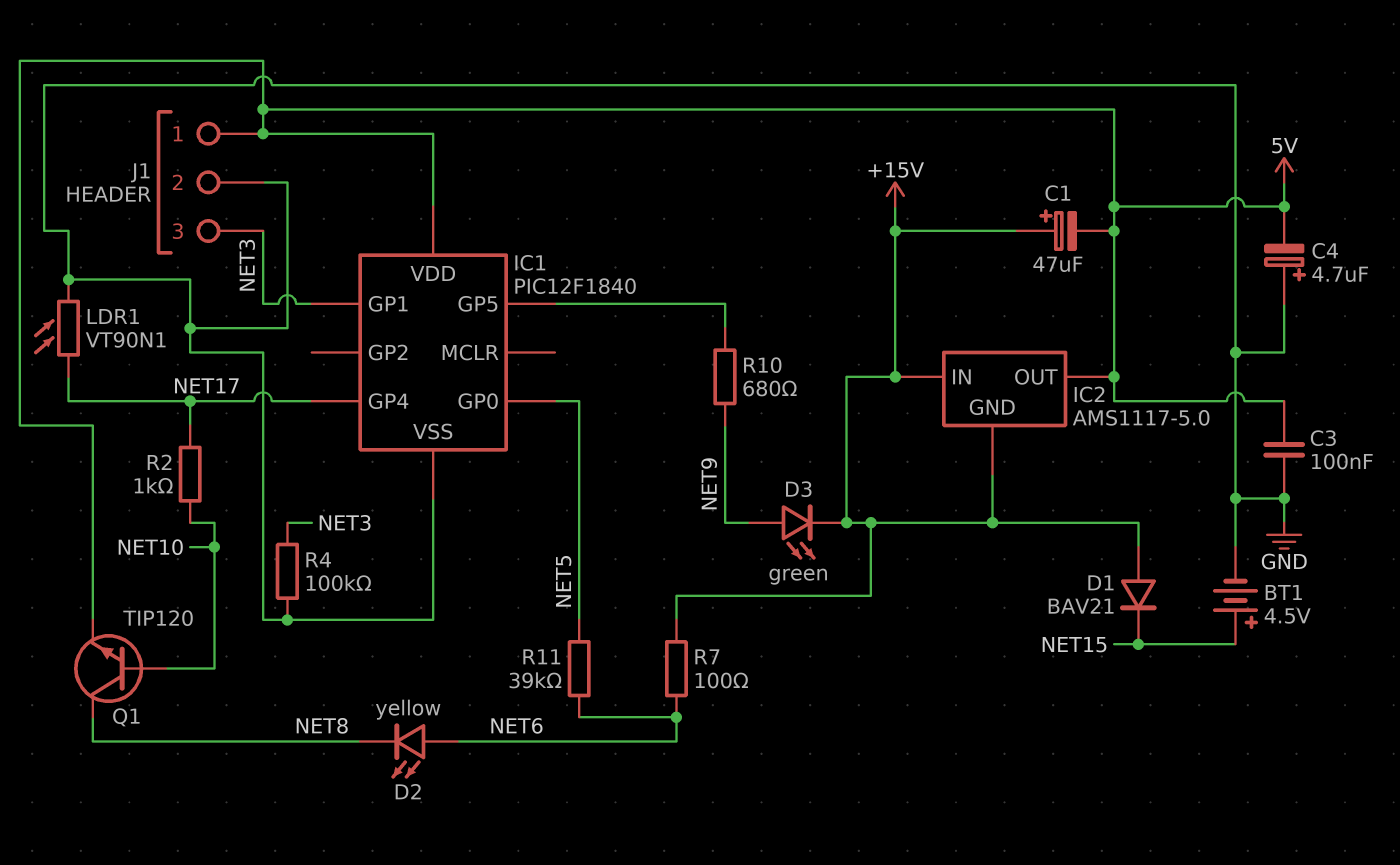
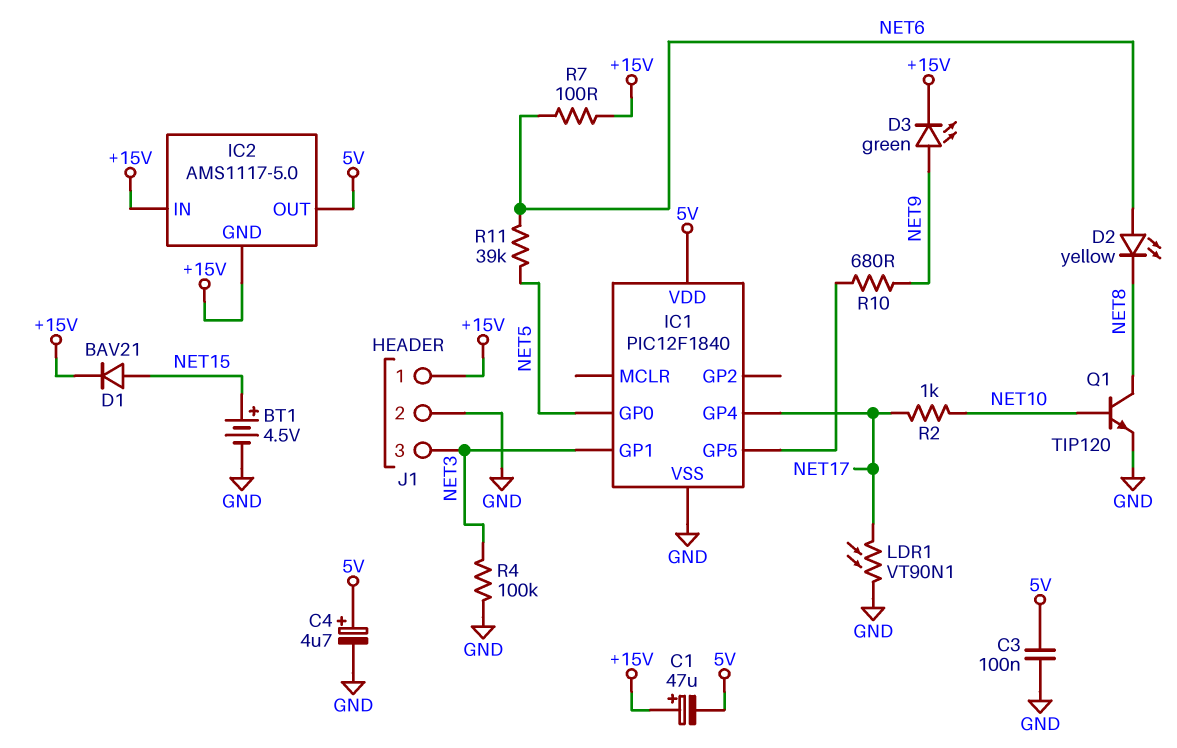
C4: 4.7uF (plus GND, minus 5V) -> 4.7uF (plus 5V, minus GND)
D1: diode BAV21 (A +15V, K NET15) -> diode BAV21 (A NET15, K +15V)
J1 pin 1: 5V -> +15V
Q1: NPN TIP120 (B NET10, C NET8, E 5V) -> NPN TIP120 (B NET10, C NET8, E GND)

